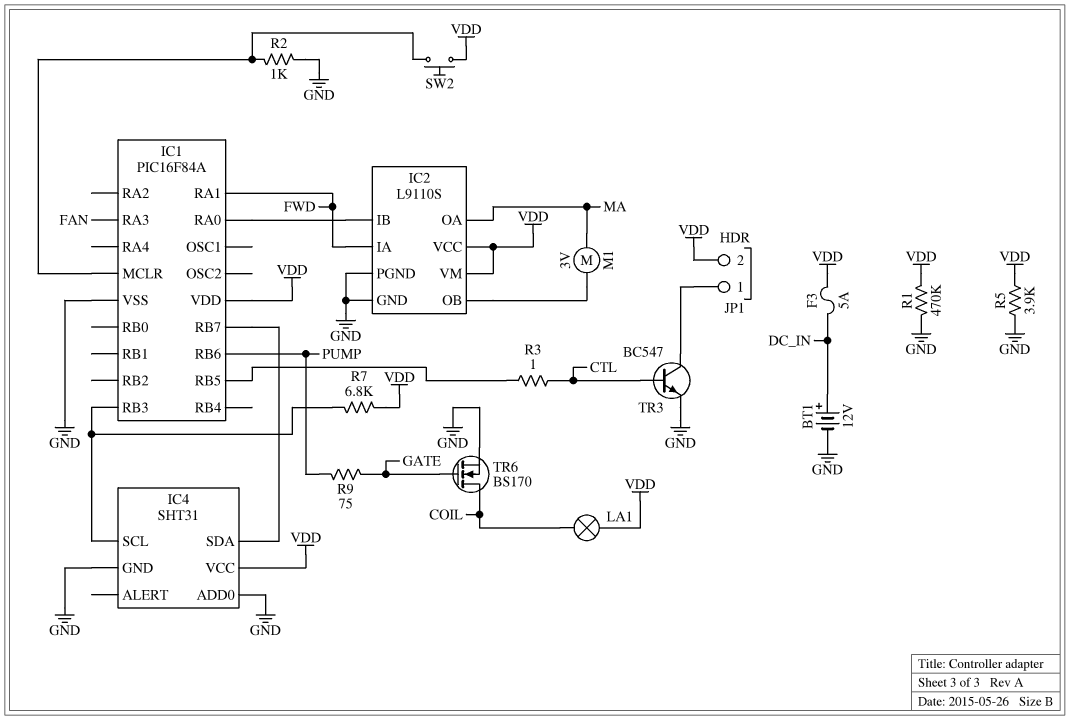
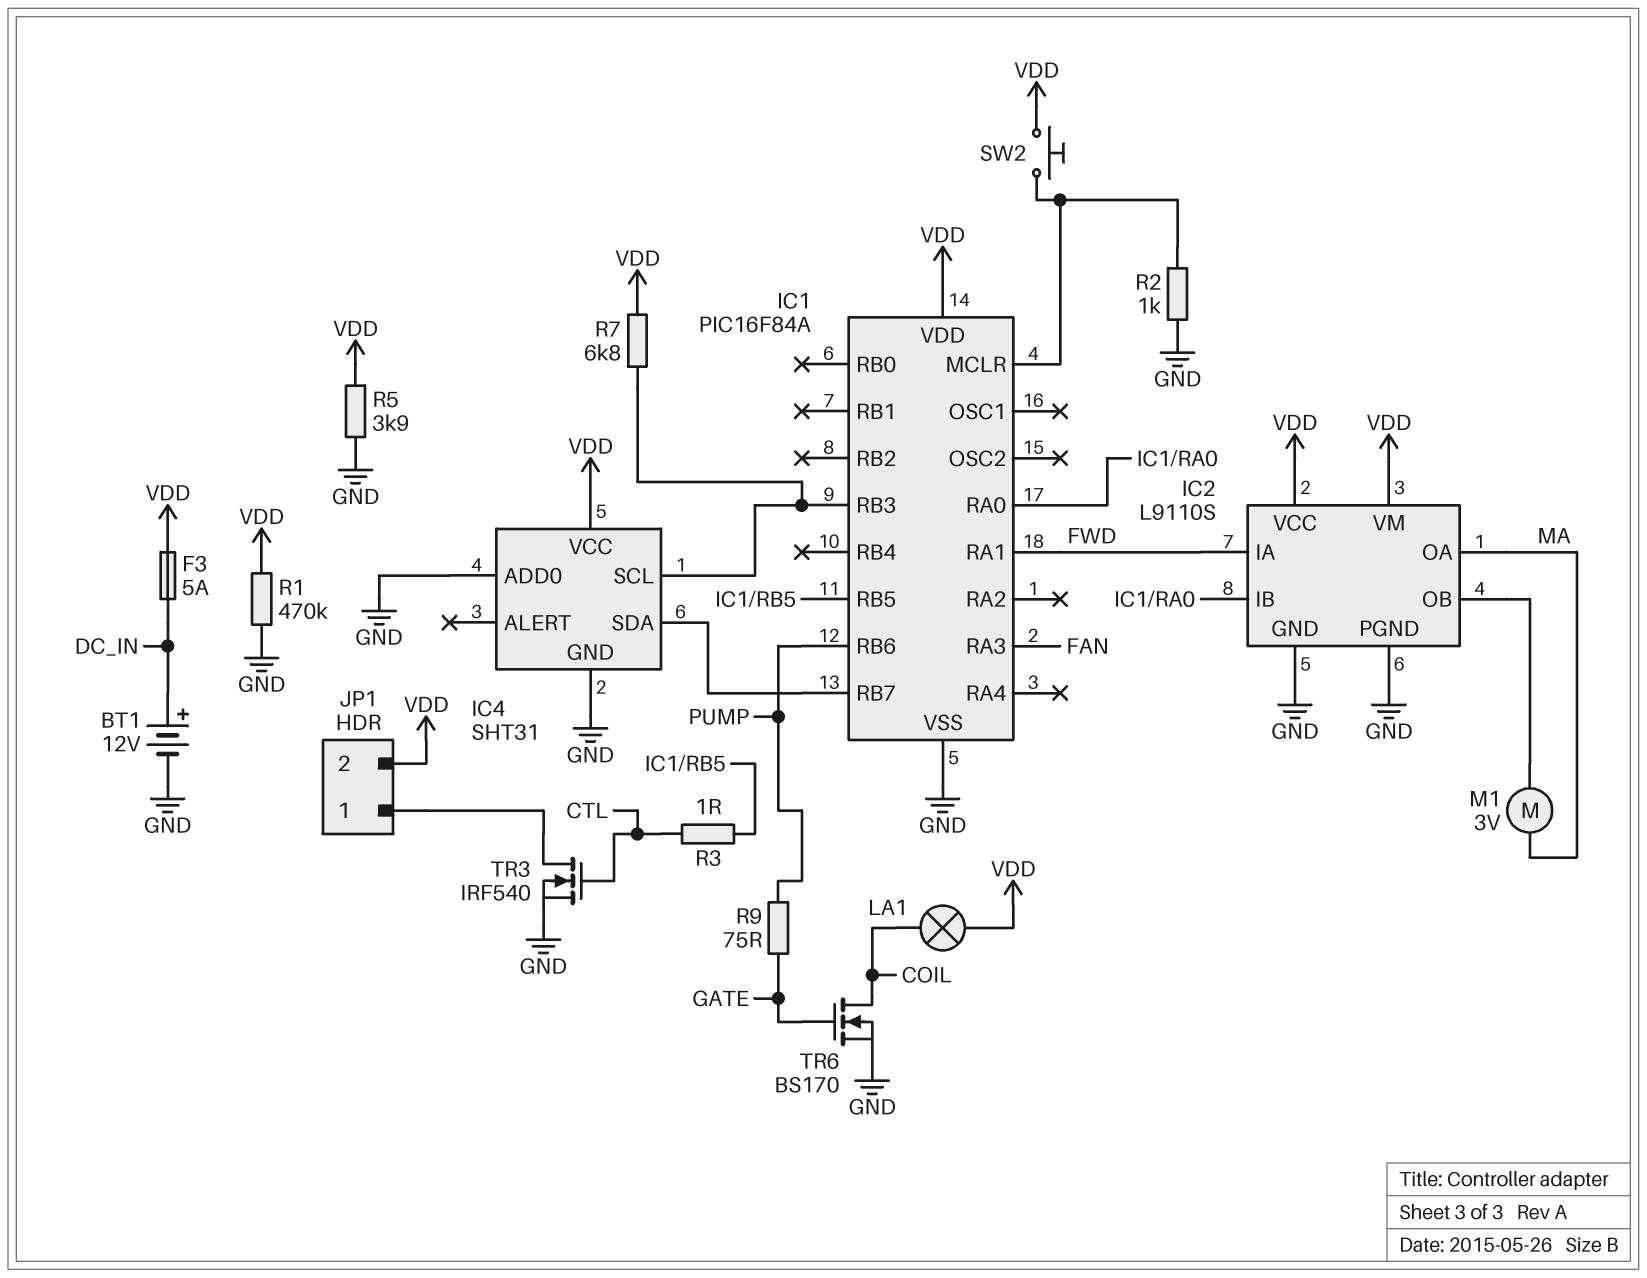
TR3: NPN BC547 (B CTL, C JP1/1, E GND) -> NMOS IRF540 (G CTL, D JP1/1, S GND)

